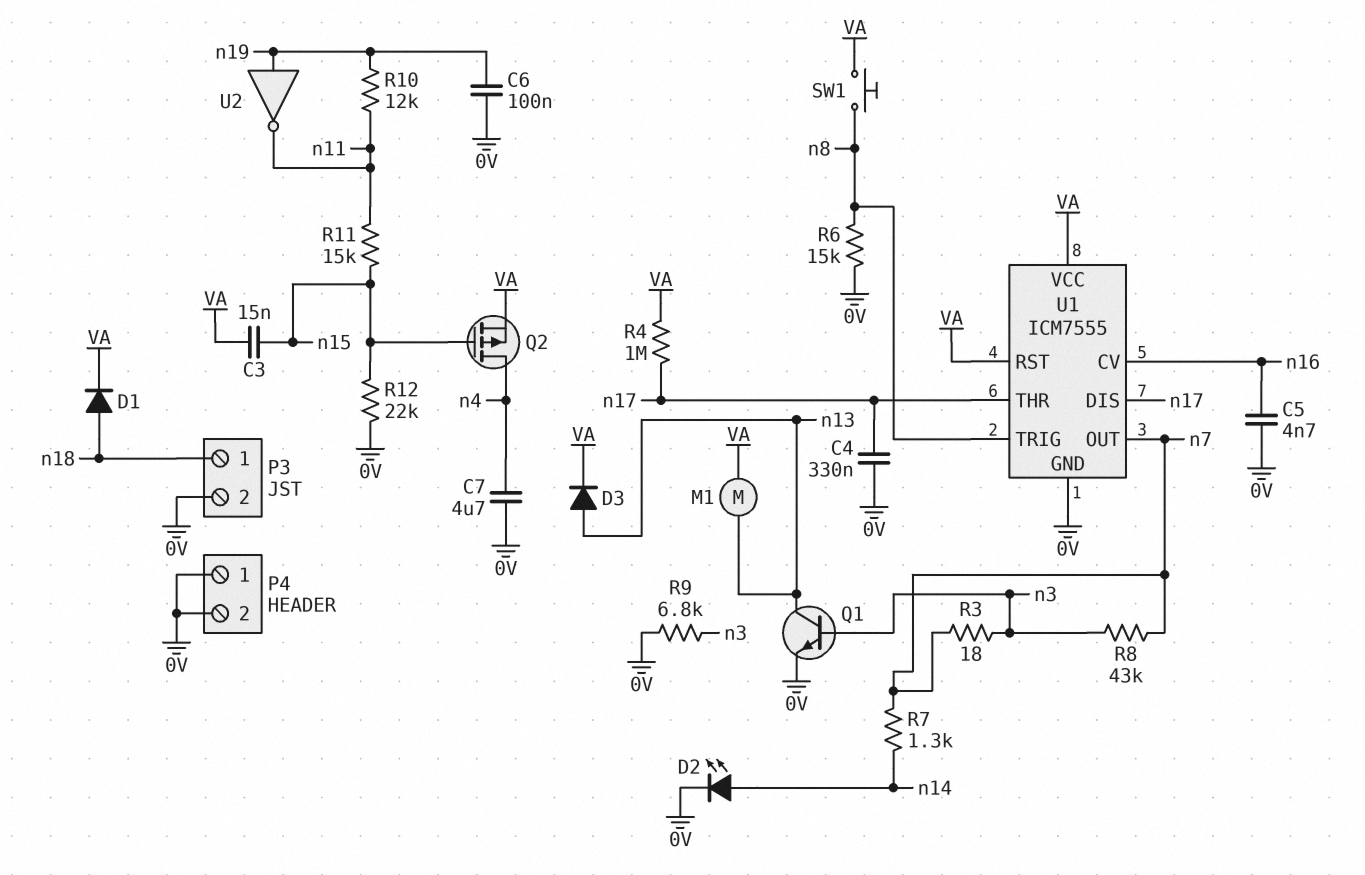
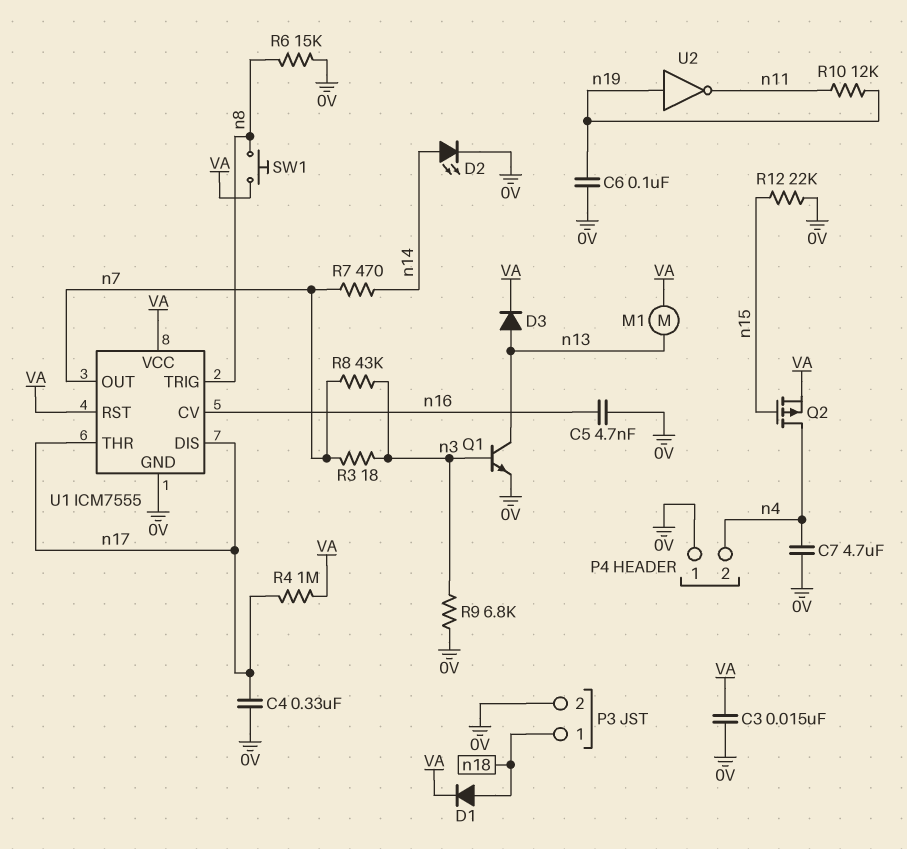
C3: 15nF (VA, n15) -> 15nF (0V, VA)
P4 pin 2: 0V -> n4
R7: 1.3k (n7, n14) -> 470 (n7, n14)
R11: 15k (n11, n15) -> none

